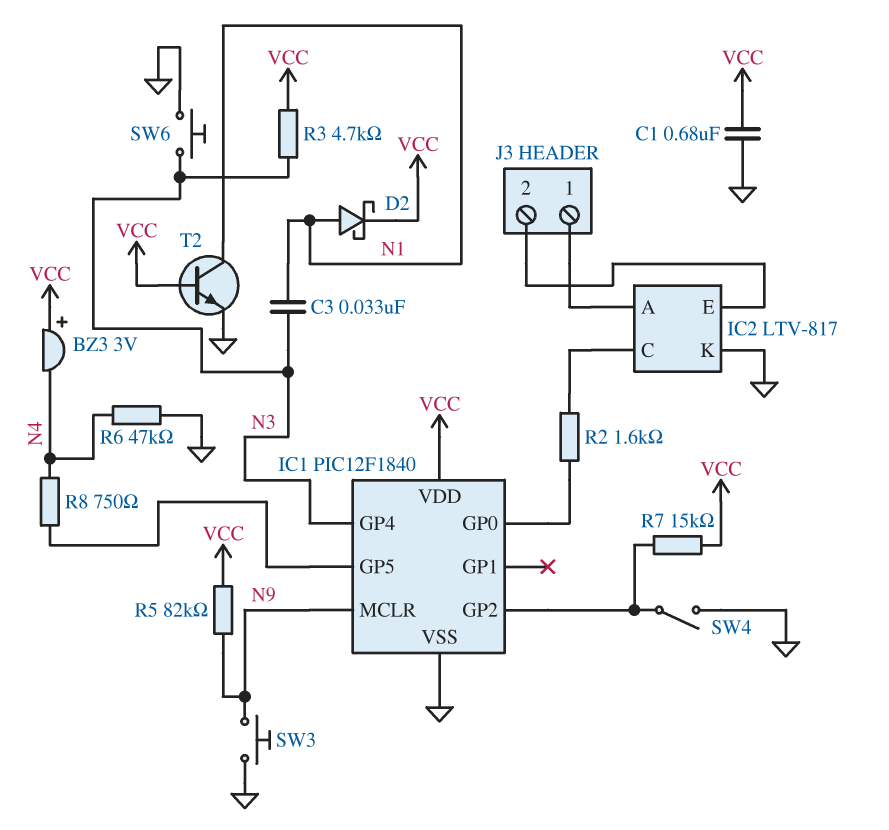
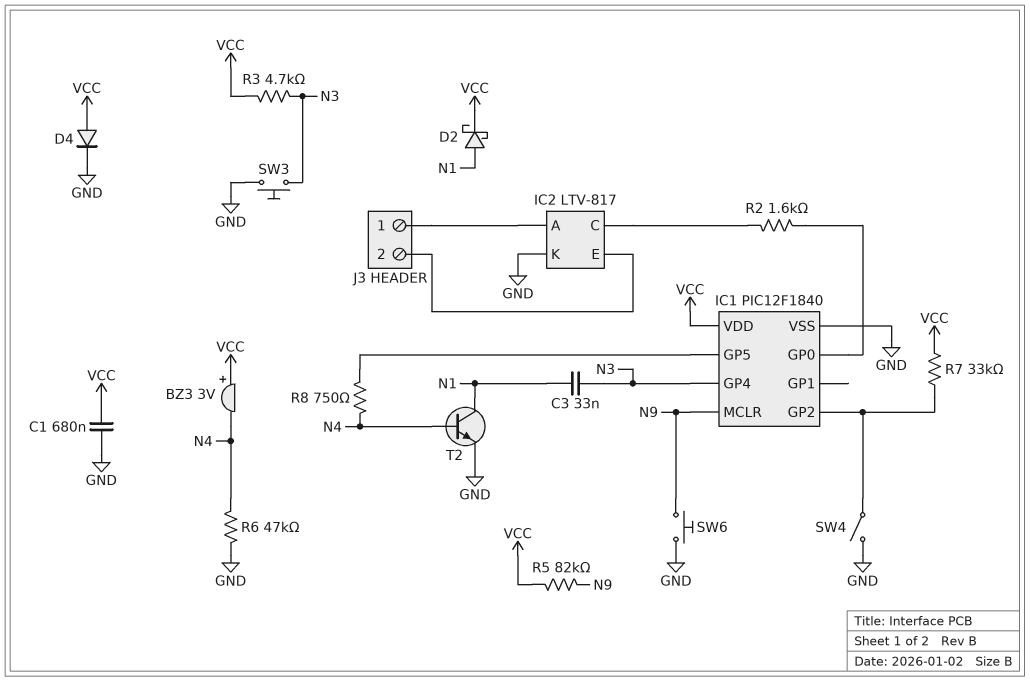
D4: none -> diode (A VCC, K GND)
R7: 15k (IC1/GP2, VCC) -> 33k (IC1/GP2, VCC)
SW3: button (GND, N9) -> button (GND, N3)
SW6: button (GND, N3) -> button (GND, N9)
T2: NPN (B VCC, C N1, E GND) -> NPN (B N4, C N1, E GND)

